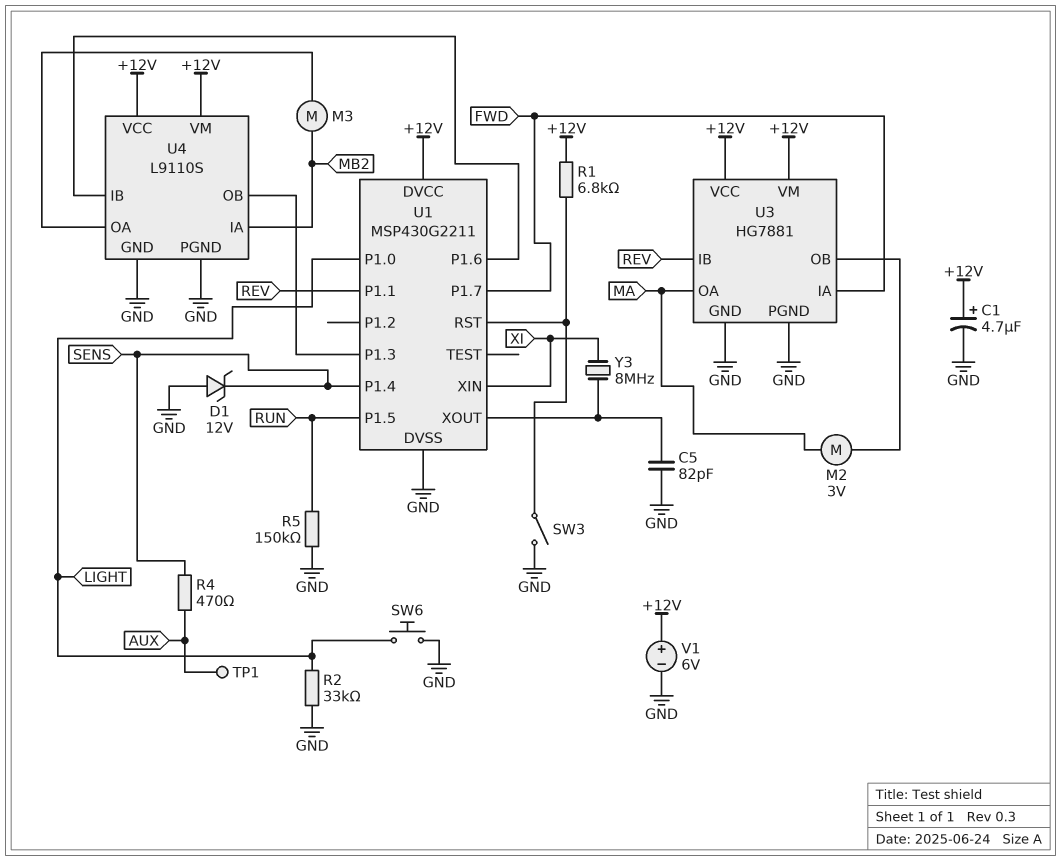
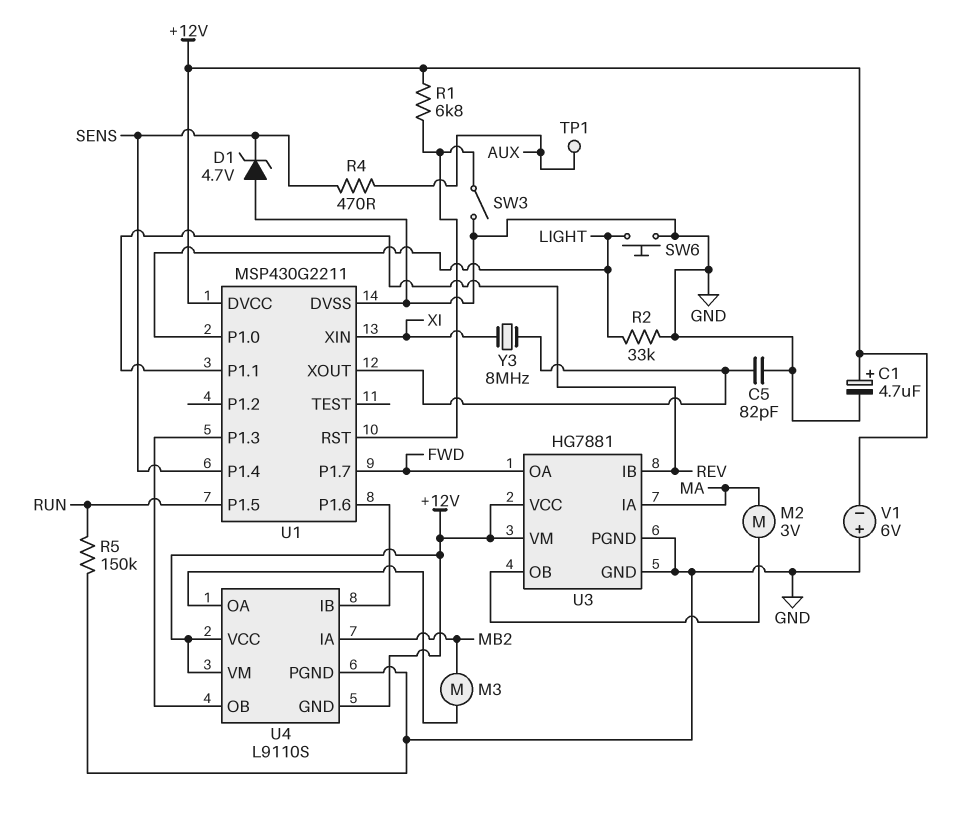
D1: zener 12V (A GND, K SENS) -> zener 4.7V (A GND, K SENS)
U3 pin IA: FWD -> MA
U3 pin OA: MA -> FWD
U4 pin GND: GND -> +12V
V1: 6V (plus +12V, minus GND) -> 6V (plus GND, minus +12V)

